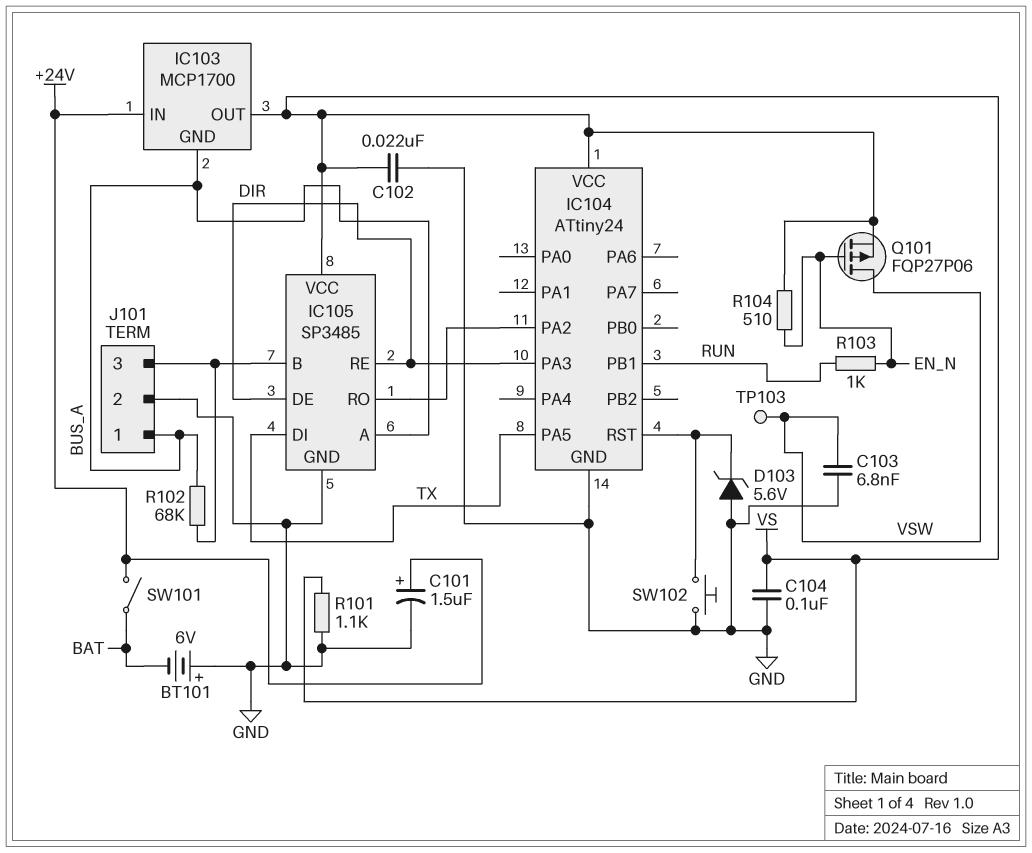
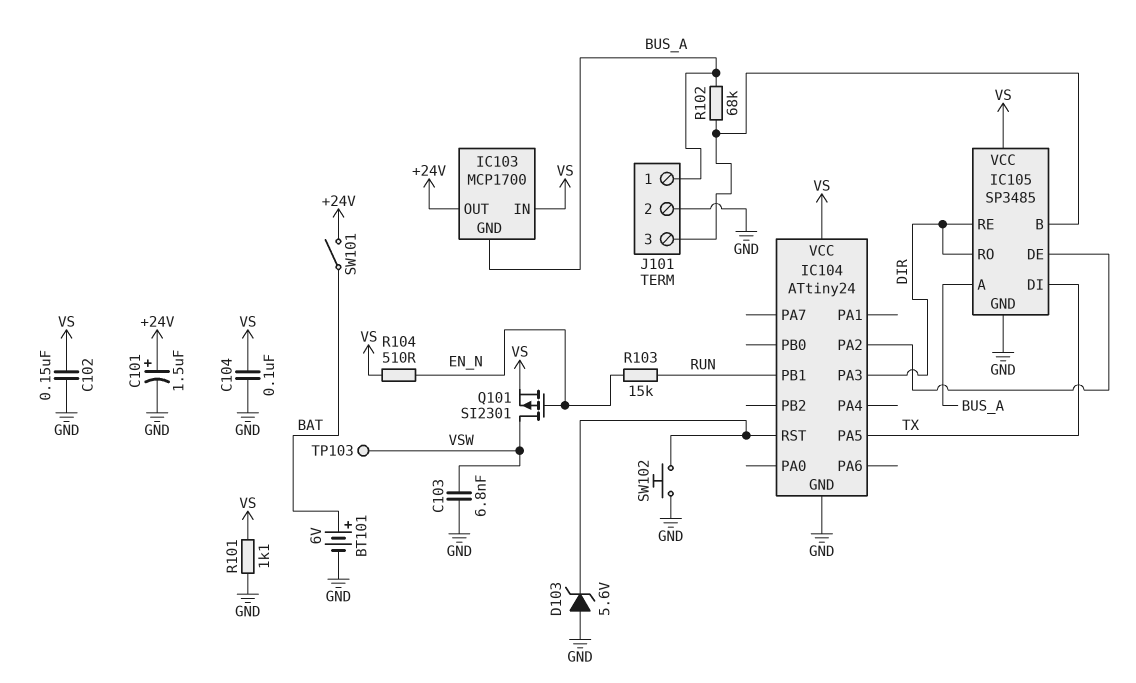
BT101: 6V (plus GND, minus BAT) -> 6V (plus BAT, minus GND)
C102: 22nF (GND, VS) -> 150nF (GND, VS)
IC103 pin IN: +24V -> VS
IC103 pin OUT: VS -> +24V
IC105 pin DE: DIR -> IC104/PA2
IC105 pin RO: IC104/PA2 -> DIR
Q101: PMOS FQP27P06 (G EN_N, D VSW, S VS) -> PMOS SI2301 (G EN_N, D VSW, S VS)
R103: 1k (EN_N, RUN) -> 15k (EN_N, RUN)

